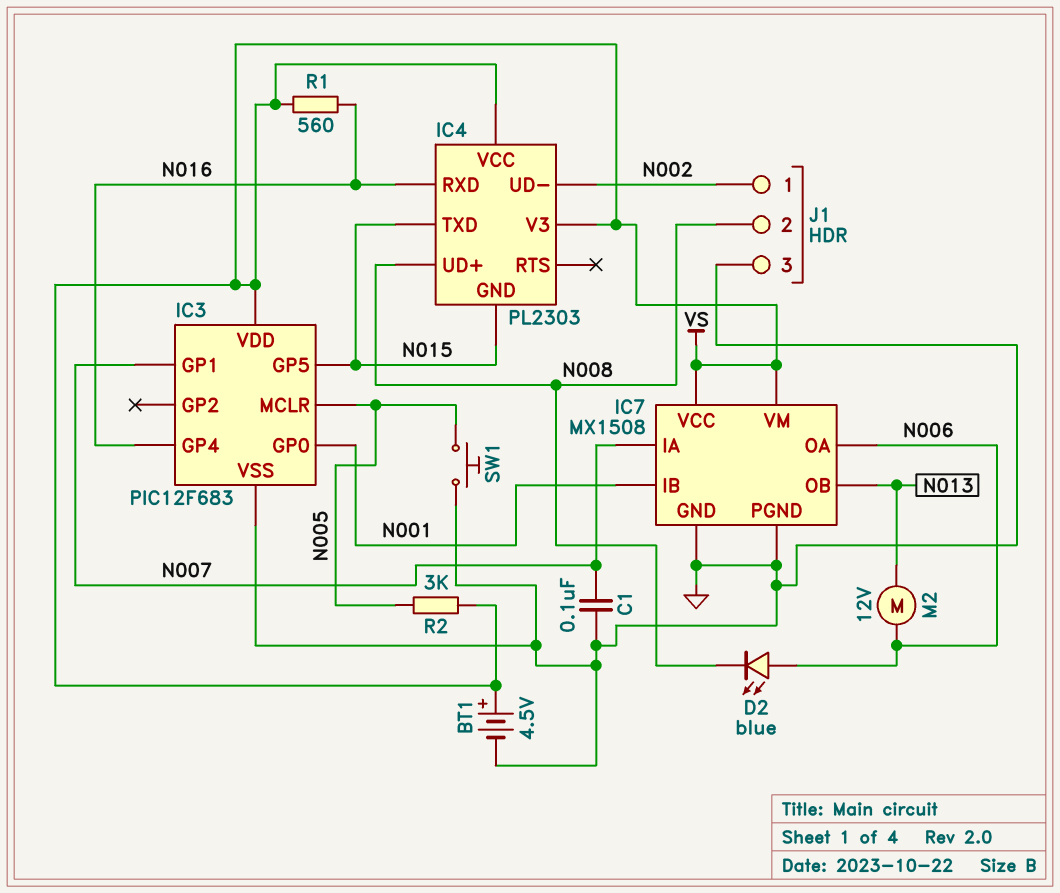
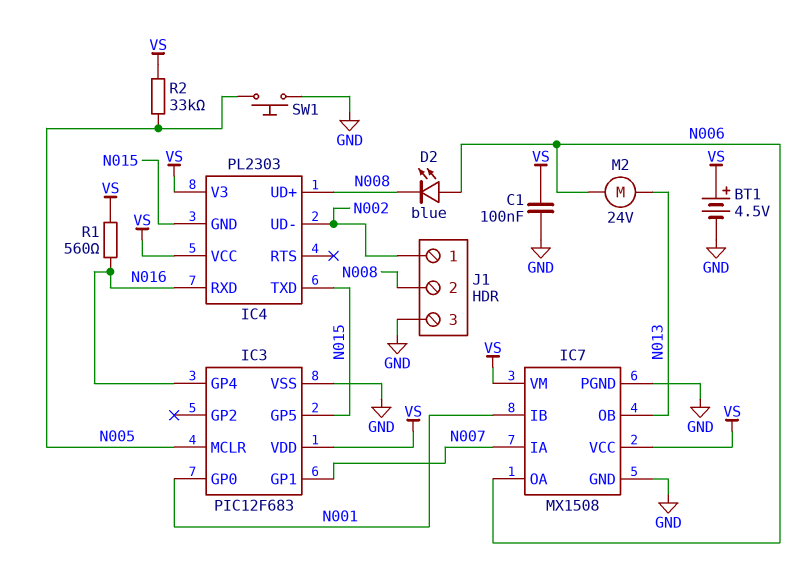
C1: 100nF (GND, N007) -> 100nF (GND, VS)
M2: motor 12V (N006, N013) -> motor 24V (N006, N013)
R2: 3k (N005, VS) -> 33k (N005, VS)

